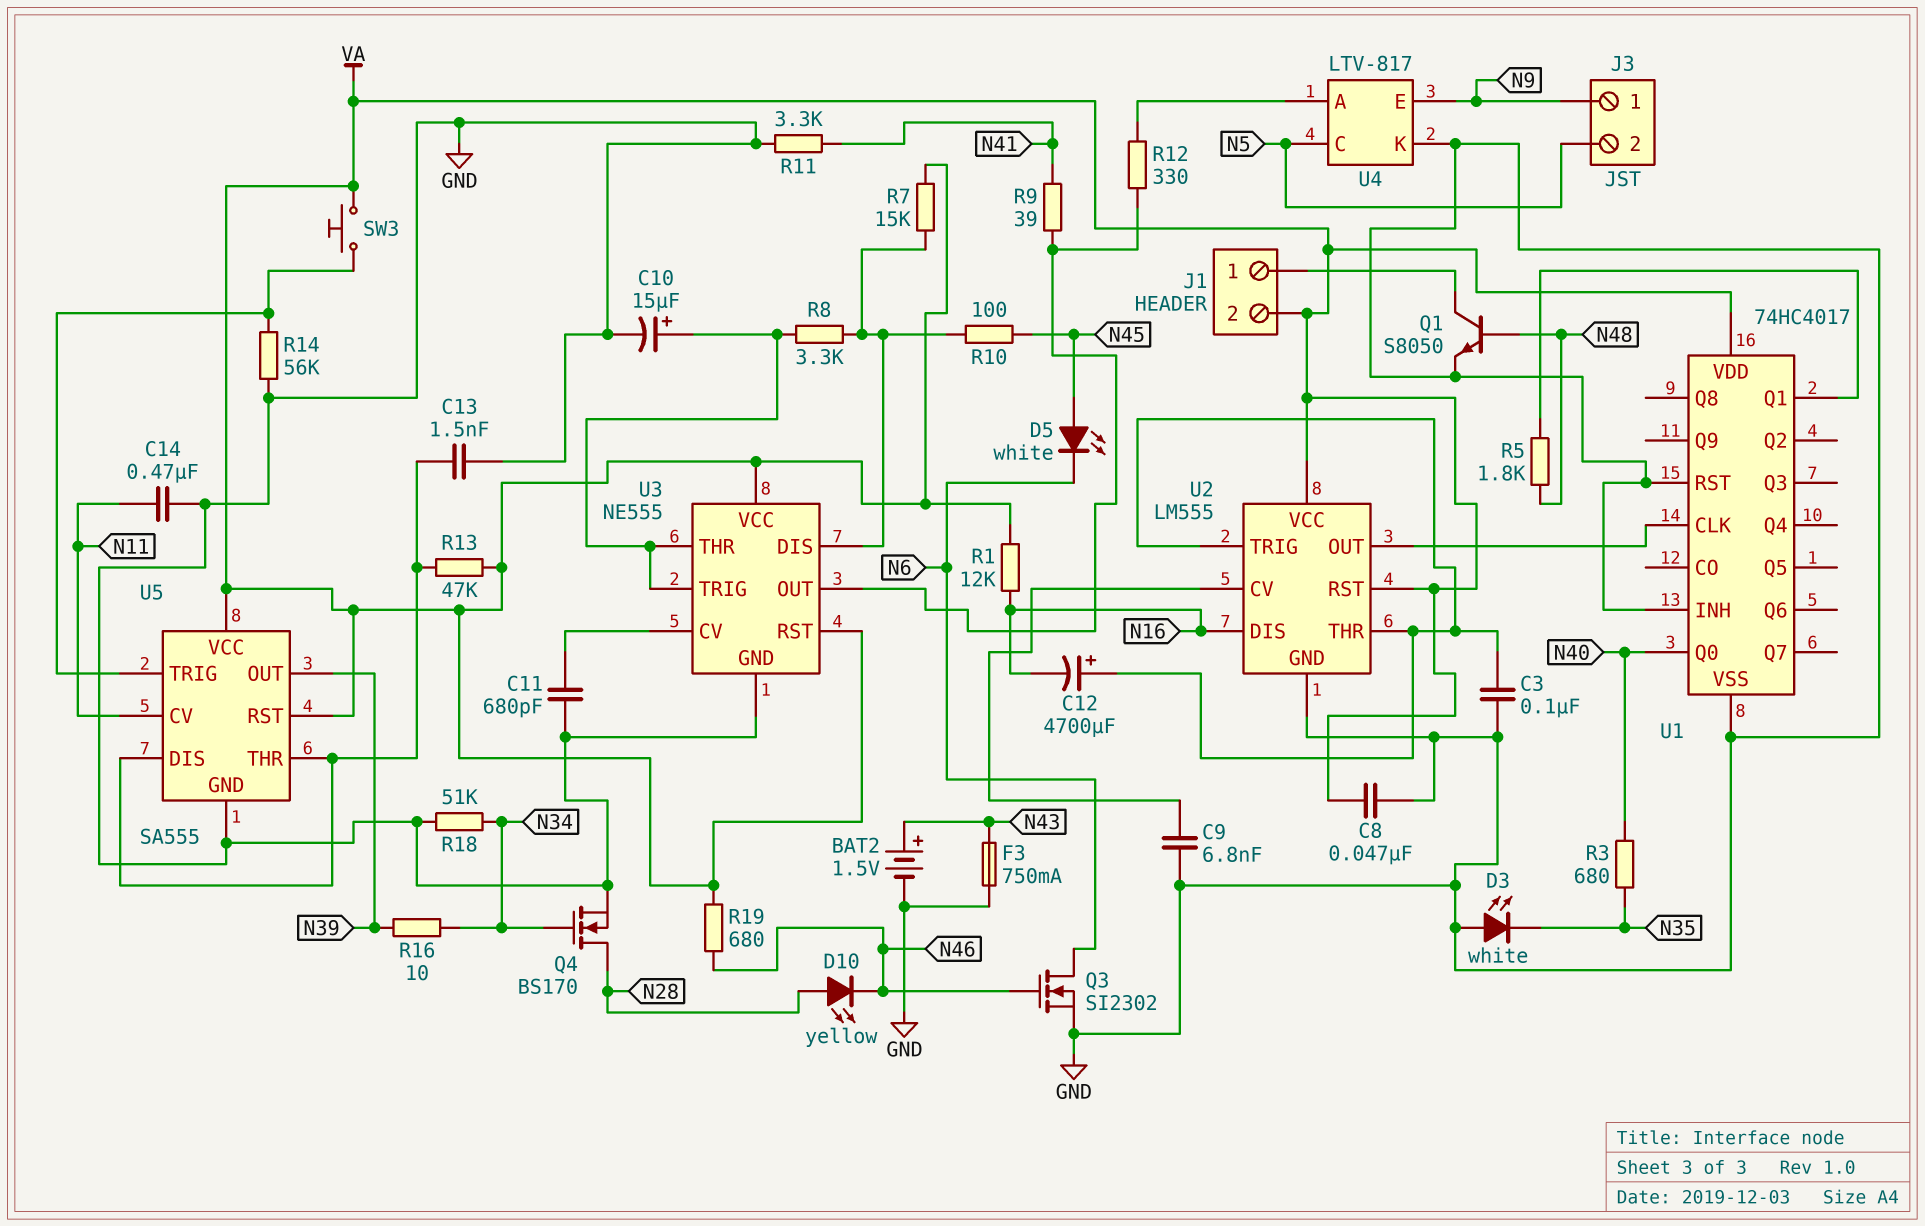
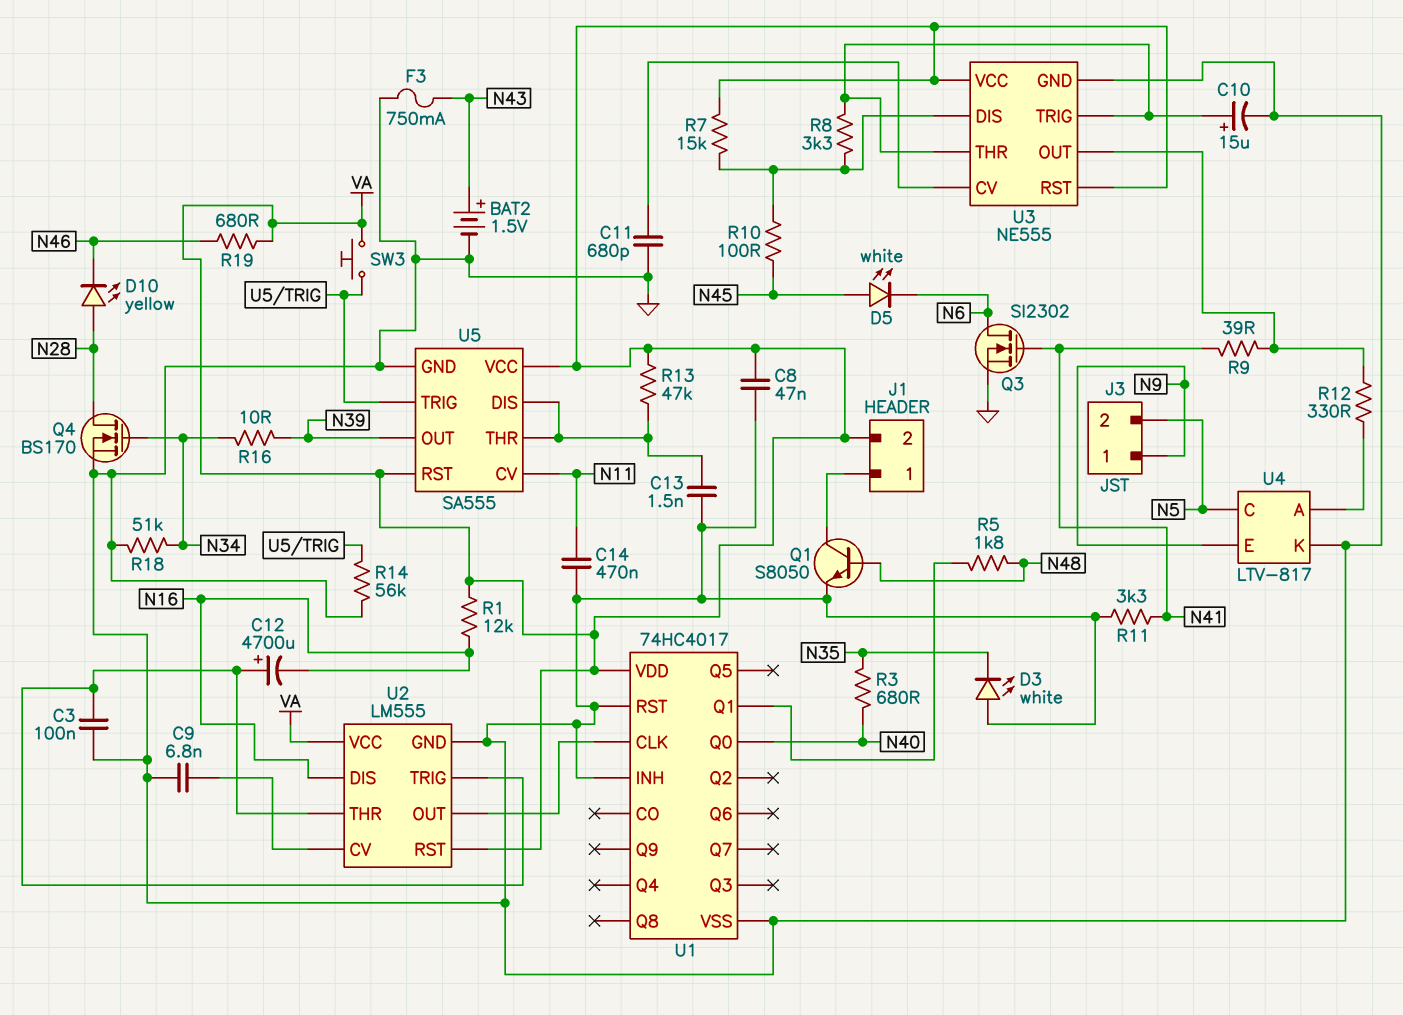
Q3: NMOS SI2302 (G N46, D N6, S GND) -> NMOS SI2302 (G N41, D N6, S GND)

